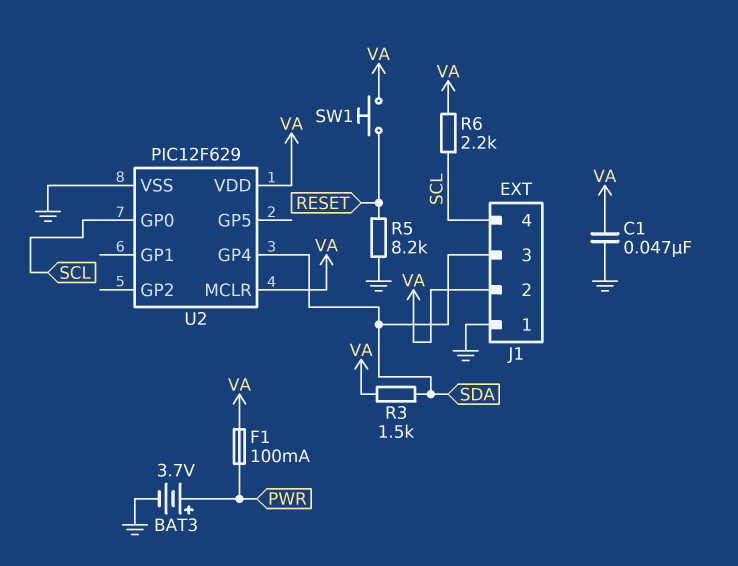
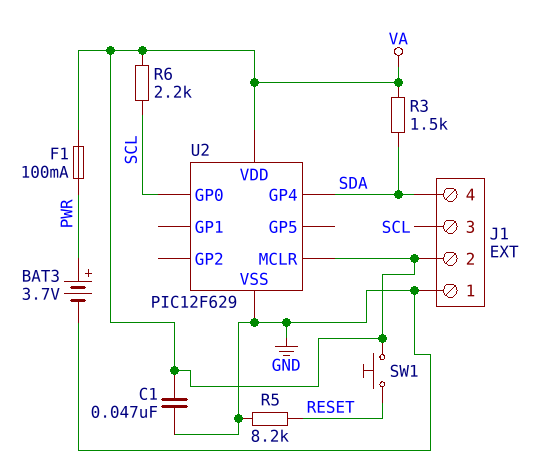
J1 pin 3: SDA -> SCL
J1 pin 4: SCL -> SDA

